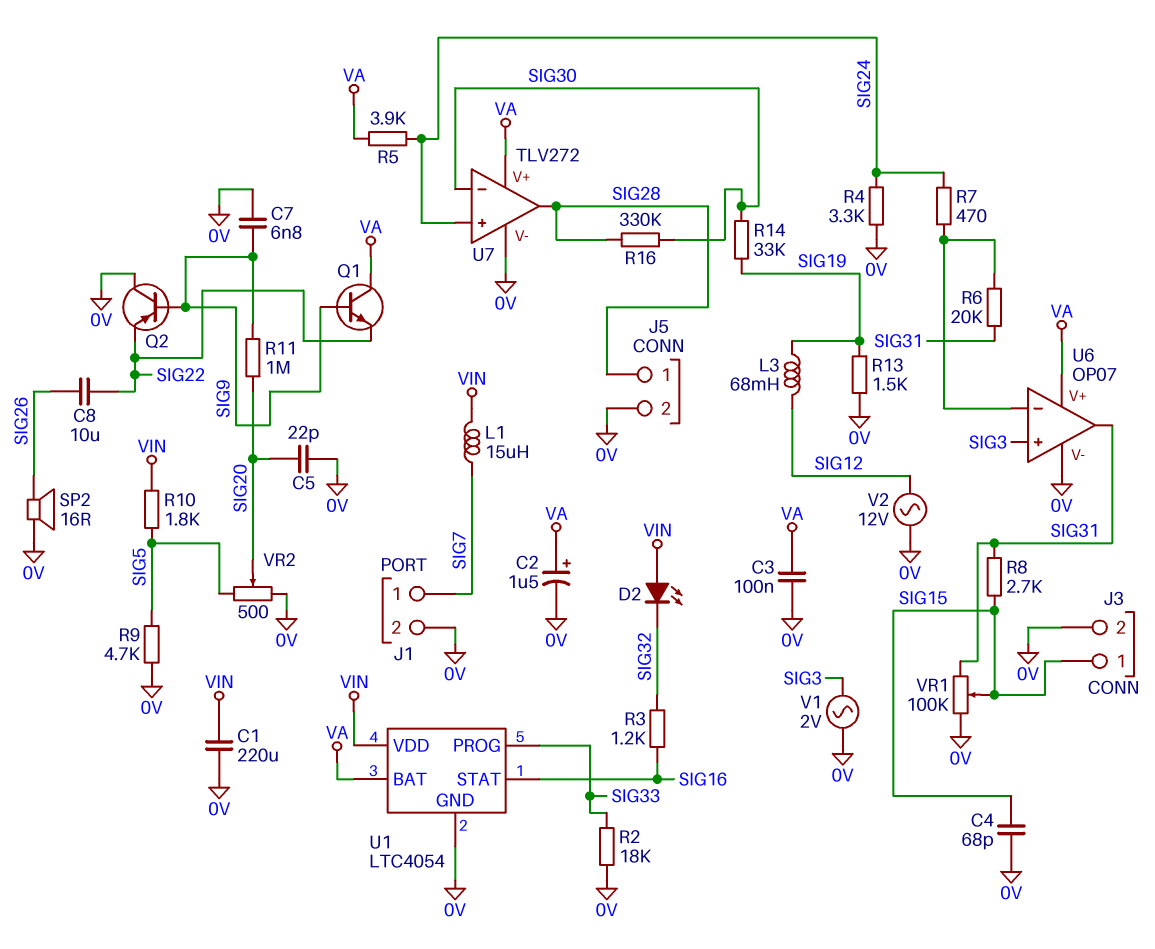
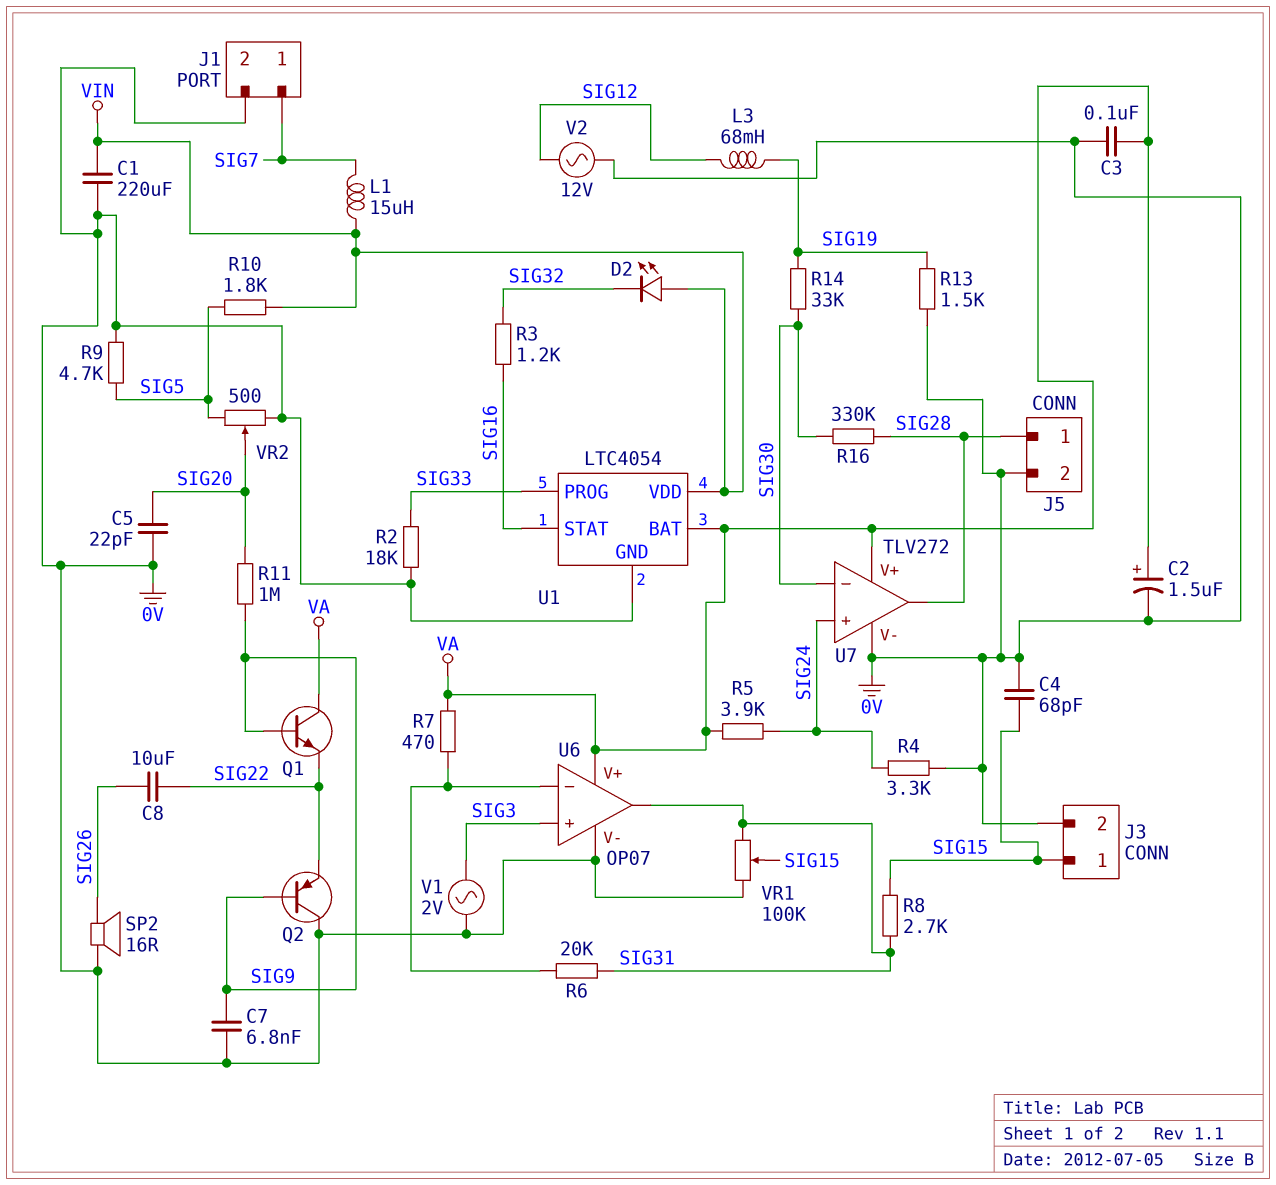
R7: 470 (SIG24, U6/in-) -> 470 (U6/in-, VA)

